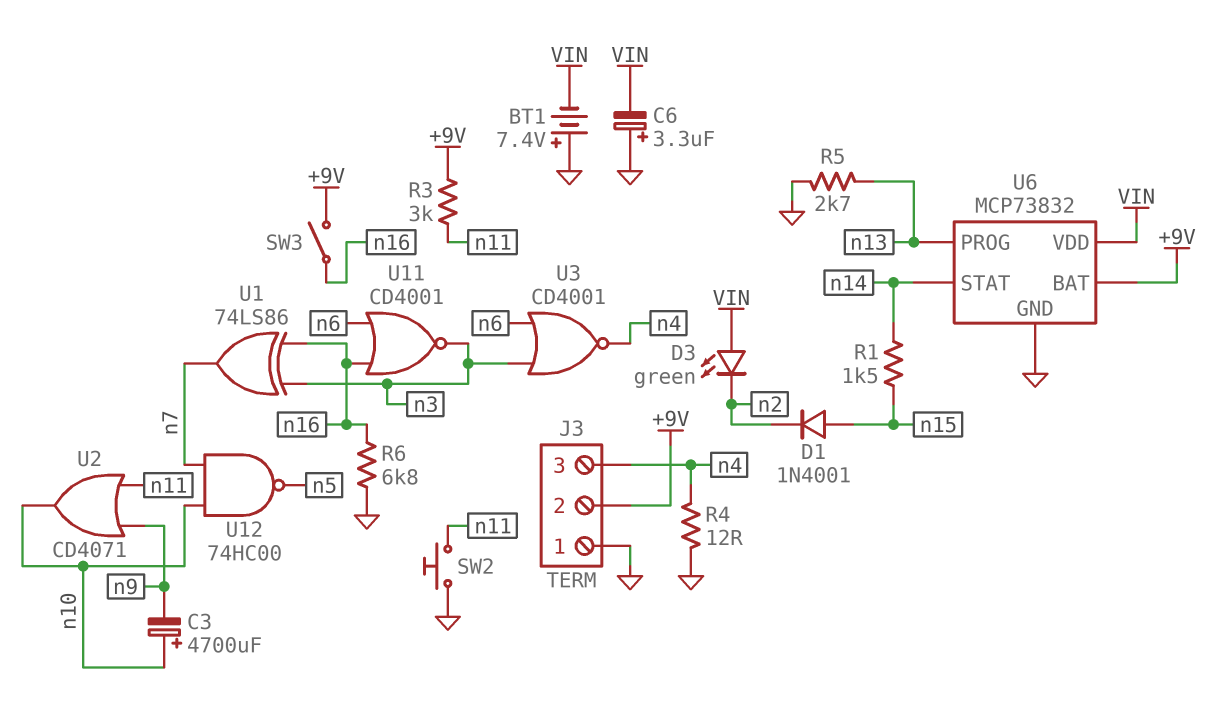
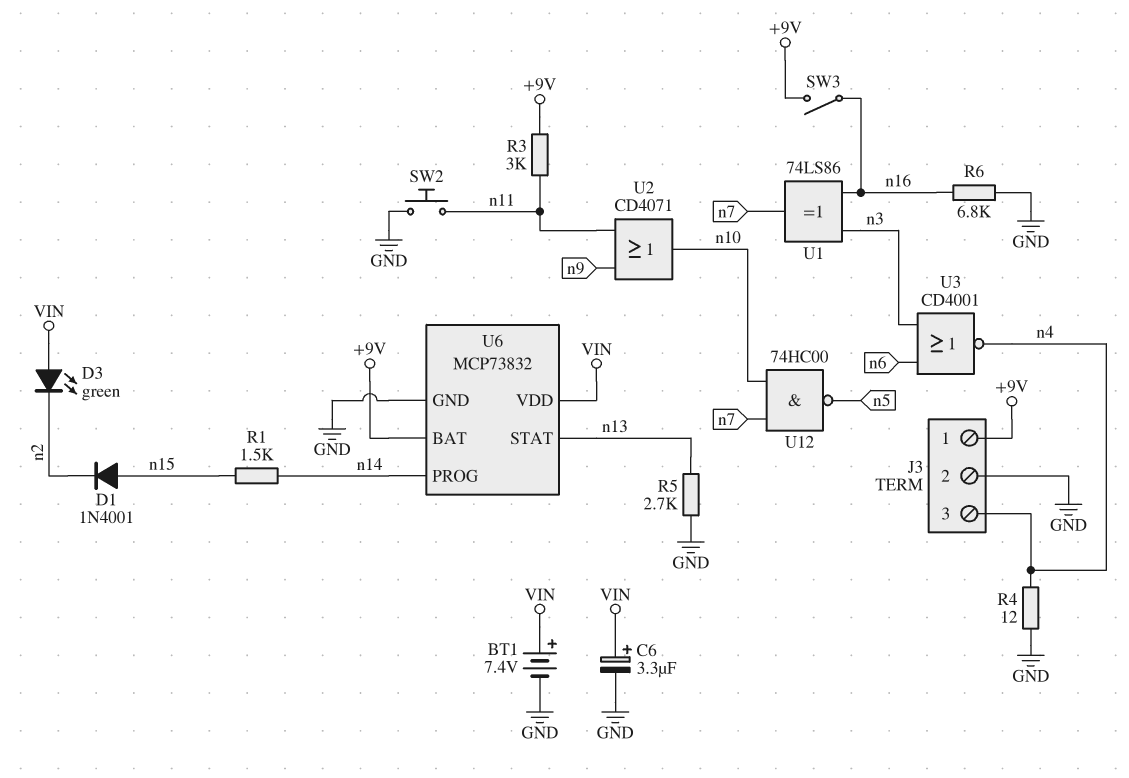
BT1: 7.4V (plus GND, minus VIN) -> 7.4V (plus VIN, minus GND)
C3: 4700uF (plus n10, minus n9) -> none
C6: 3.3uF (plus GND, minus VIN) -> 3.3uF (plus VIN, minus GND)
J3 pin 1: GND -> +9V
J3 pin 2: +9V -> GND
U6 pin PROG: n13 -> n14
U6 pin STAT: n14 -> n13
U11: NOR CD4001 (in n6, in n16, out n3) -> none

